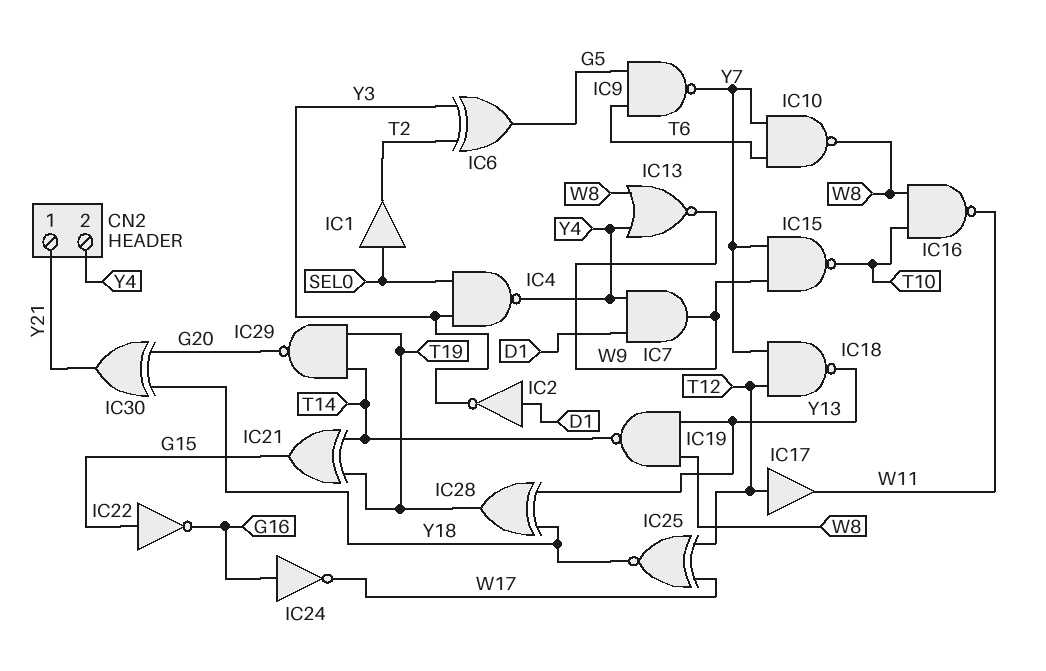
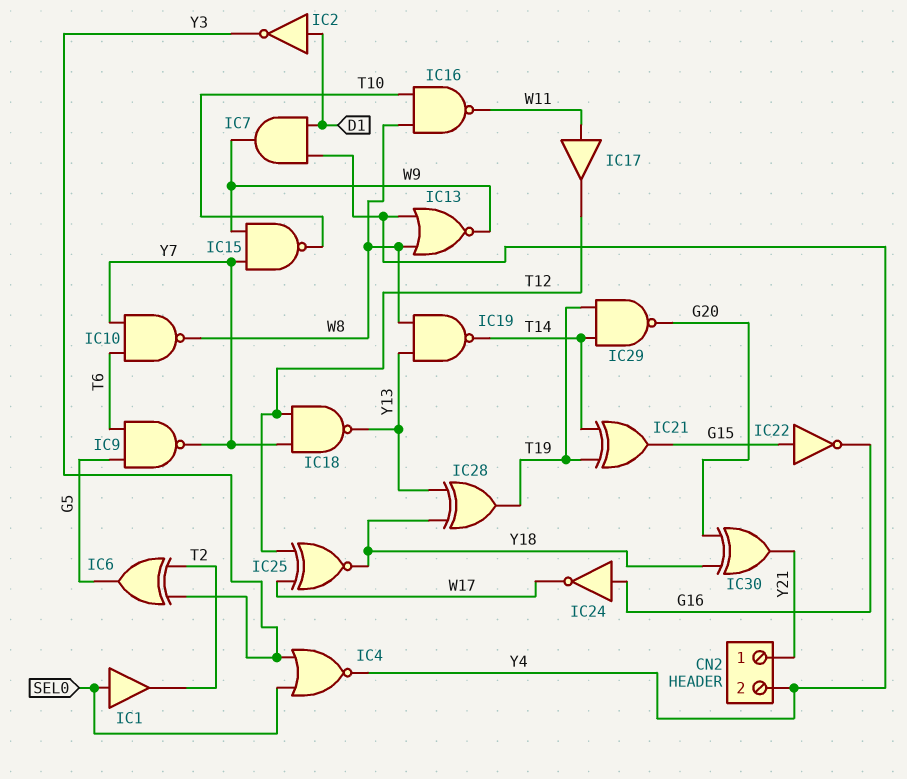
IC4: NAND (in SEL0, in Y3, out Y4) -> NOR (in SEL0, in Y3, out Y4)
IC17: buffer (in T12, out W11) -> buffer (in W11, out T12)

